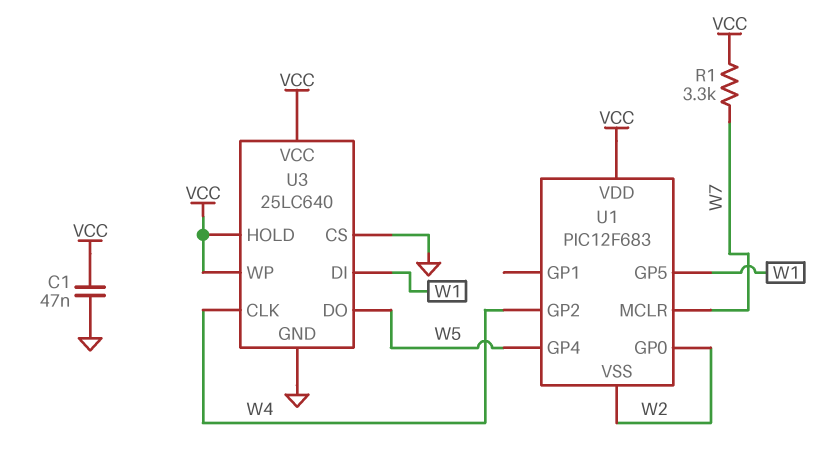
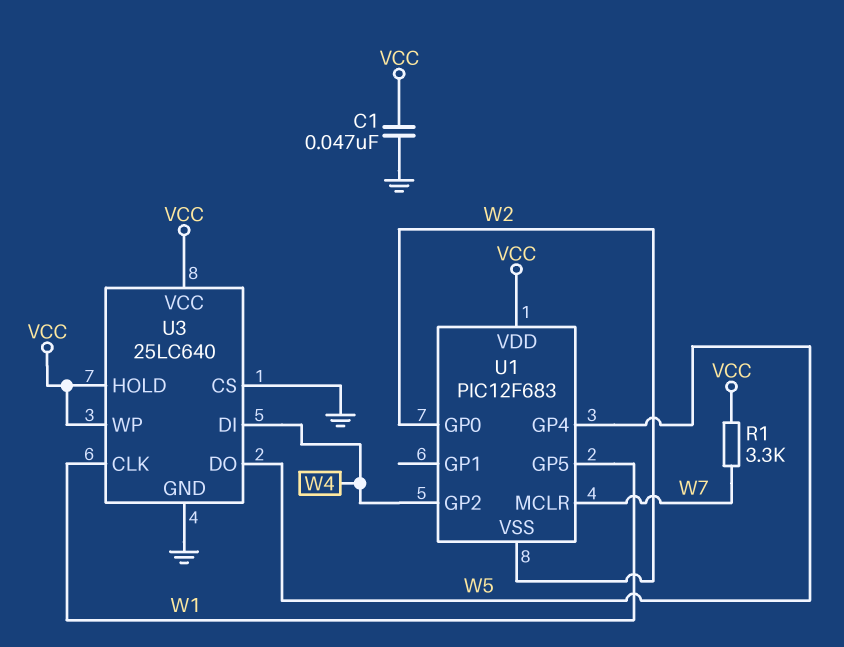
U3 pin CLK: W4 -> W1
U3 pin DI: W1 -> W4

